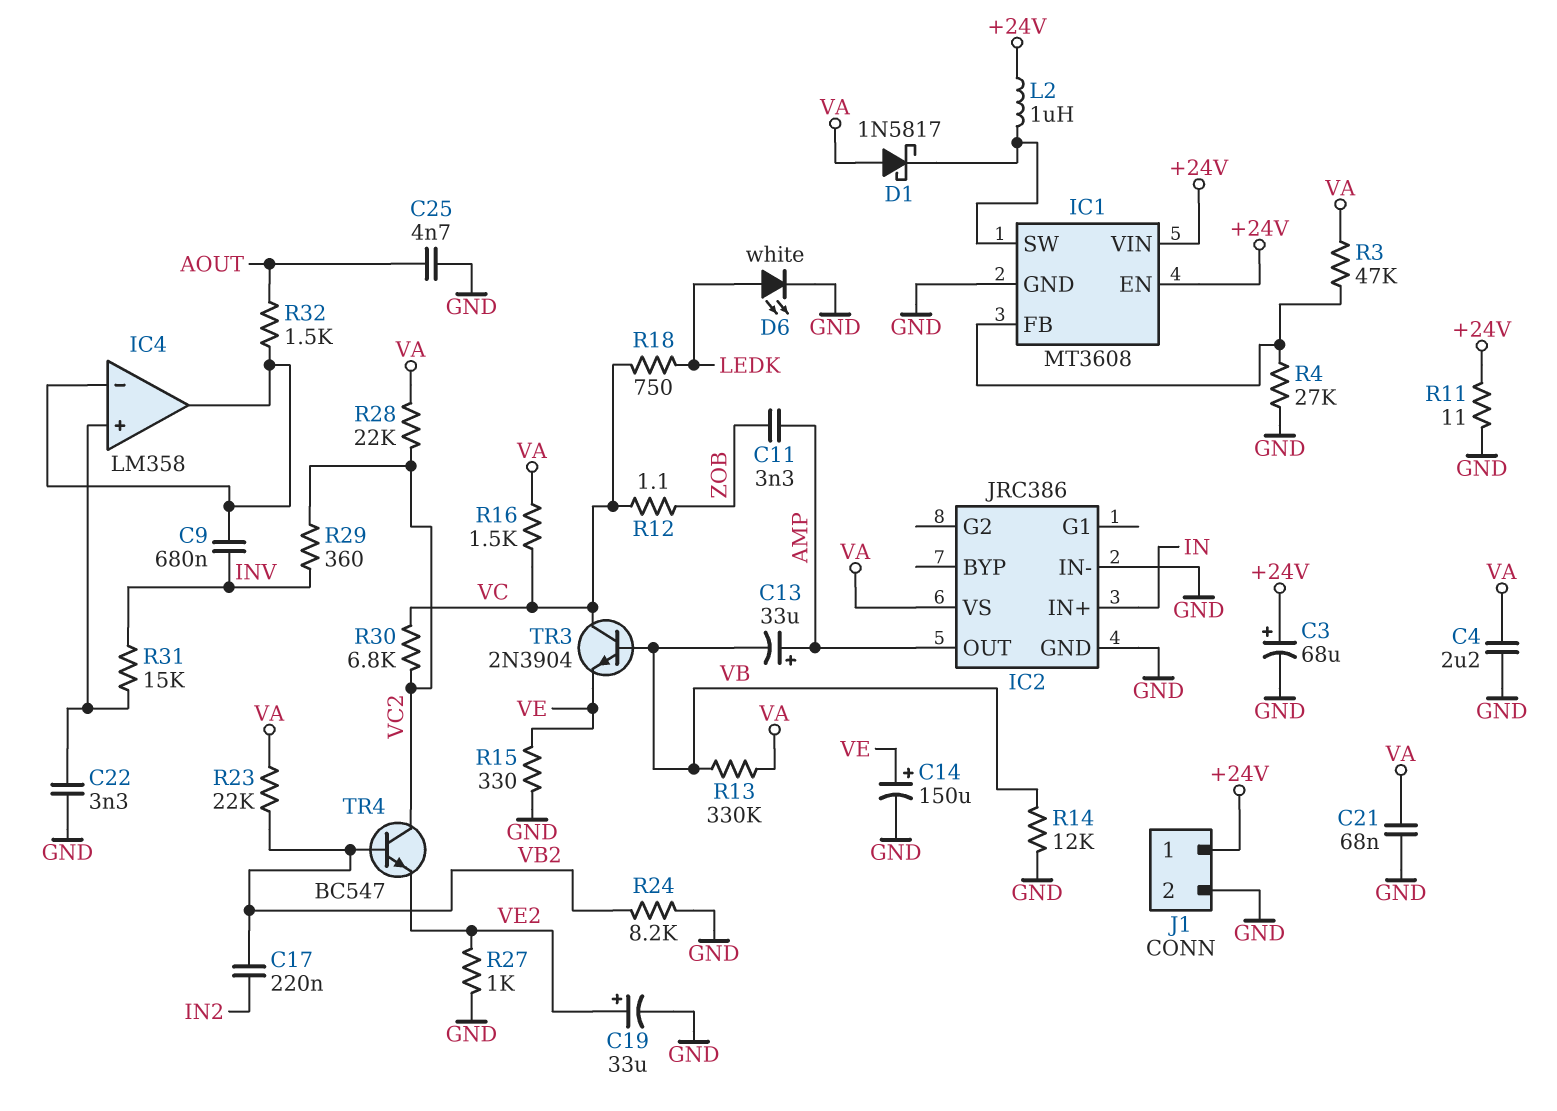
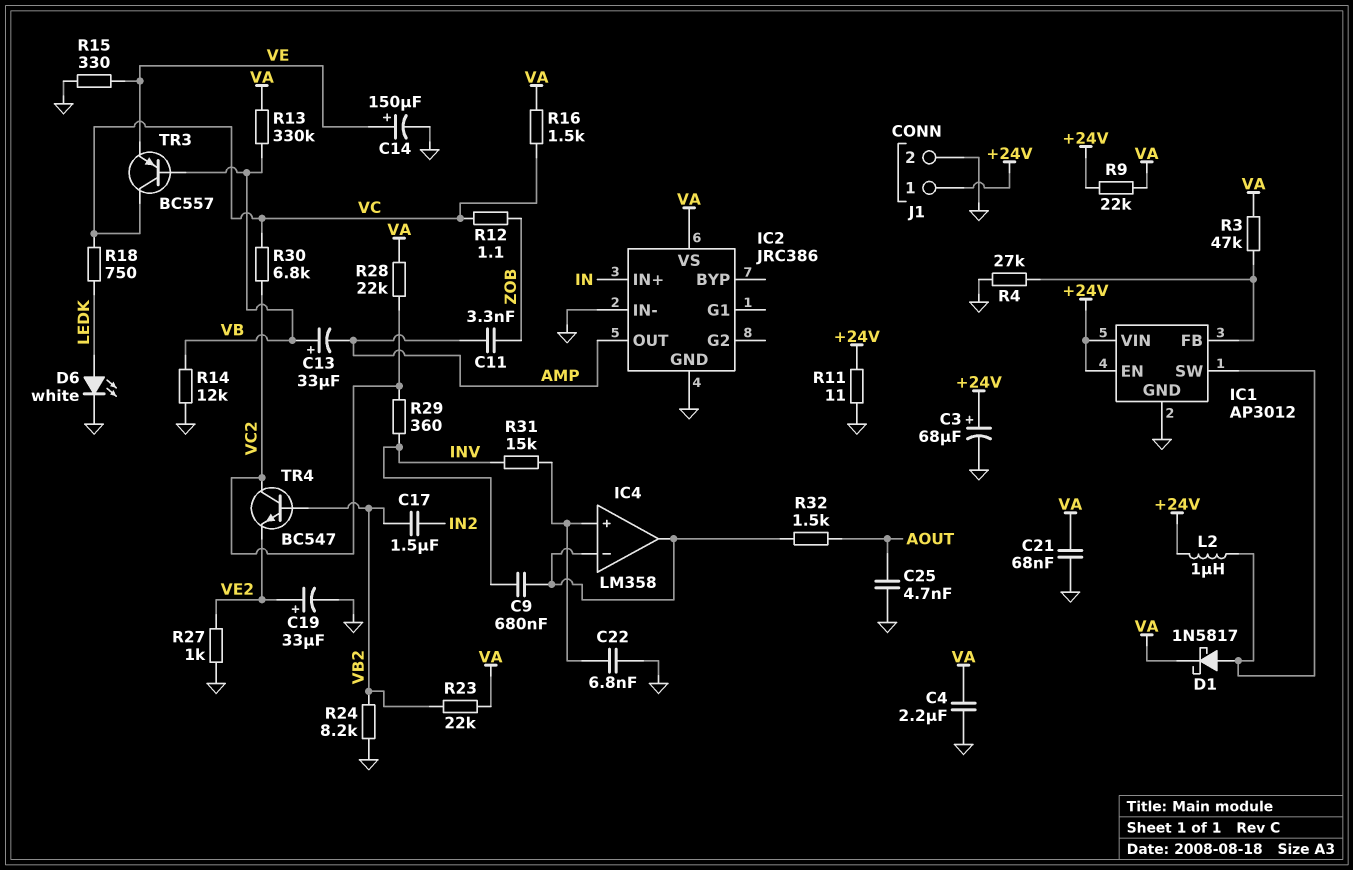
C13: 33uF (plus AMP, minus VB) -> 33uF (plus VB, minus AMP)
C17: 220nF (IN2, VB2) -> 1.5uF (IN2, VB2)
C22: 3.3nF (GND, IC4/in+) -> 6.8nF (GND, IC4/in+)
D1: schottky 1N5817 (A VA, K IC1/SW) -> schottky 1N5817 (A IC1/SW, K VA)
IC1: MT3608 -> AP3012
R9: none -> 22k (+24V, VA)
TR3: NPN 2N3904 (B VB, C VC, E VE) -> PNP BC557 (B VB, C VC, E VE)

